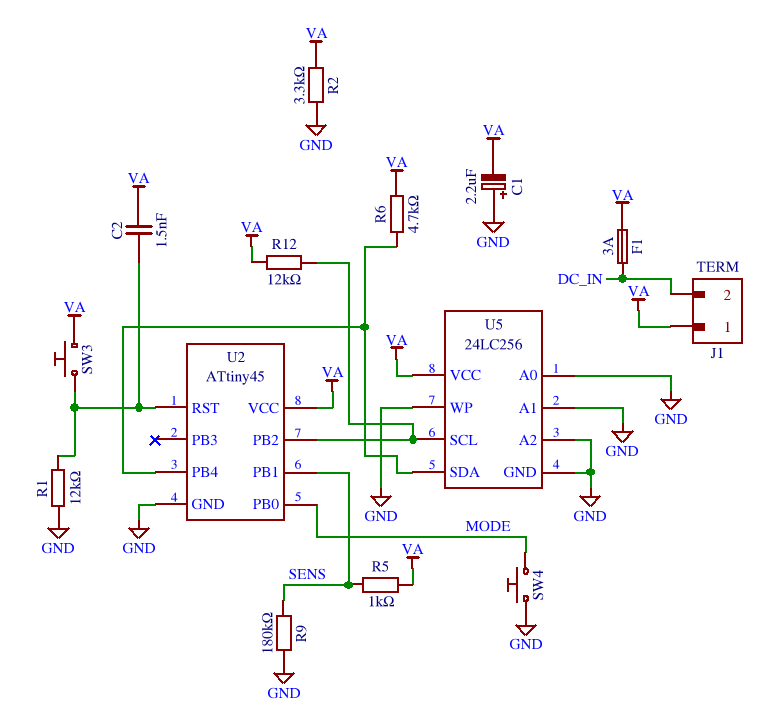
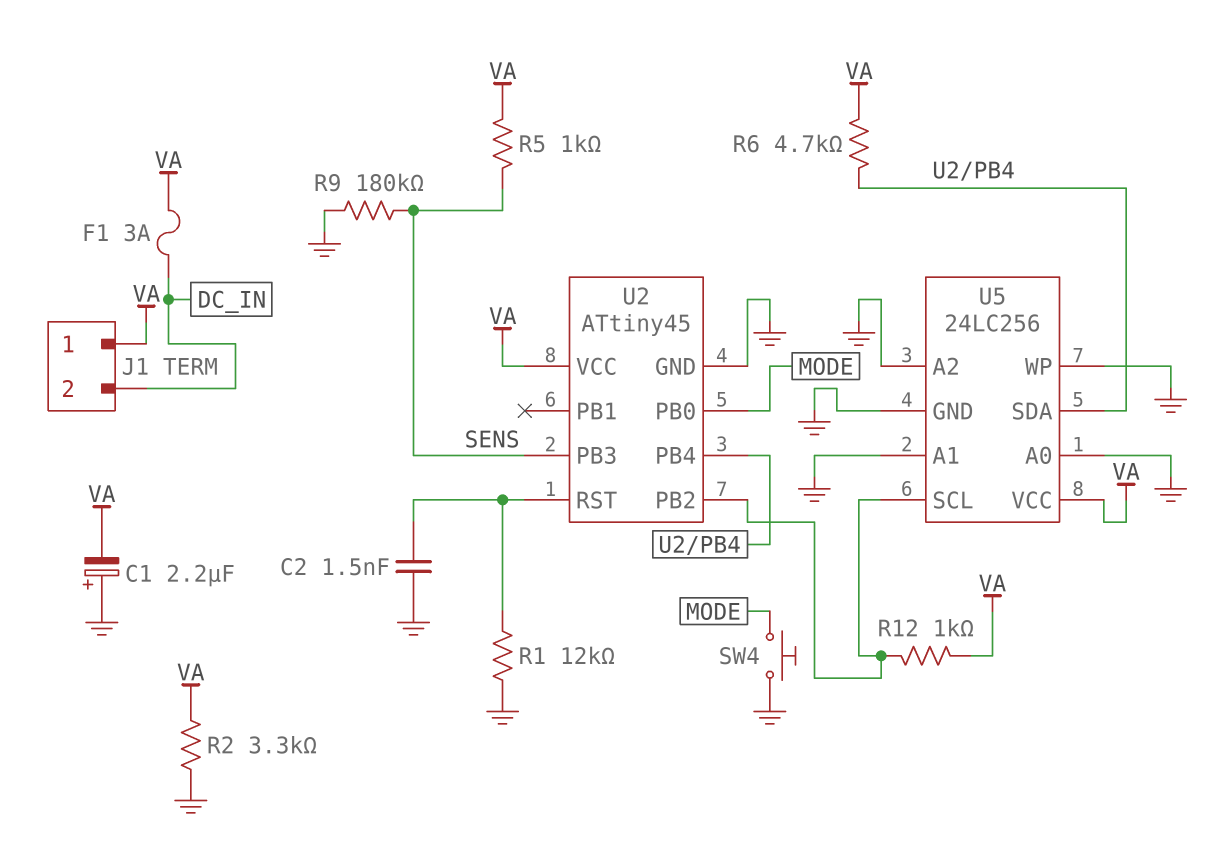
C2: 1.5nF (U2/RST, VA) -> 1.5nF (GND, U2/RST)
R12: 12k (U2/PB2, VA) -> 1k (U2/PB2, VA)
SW3: button (U2/RST, VA) -> none
U2 pin PB1: SENS -> none
U2 pin PB3: none -> SENS

